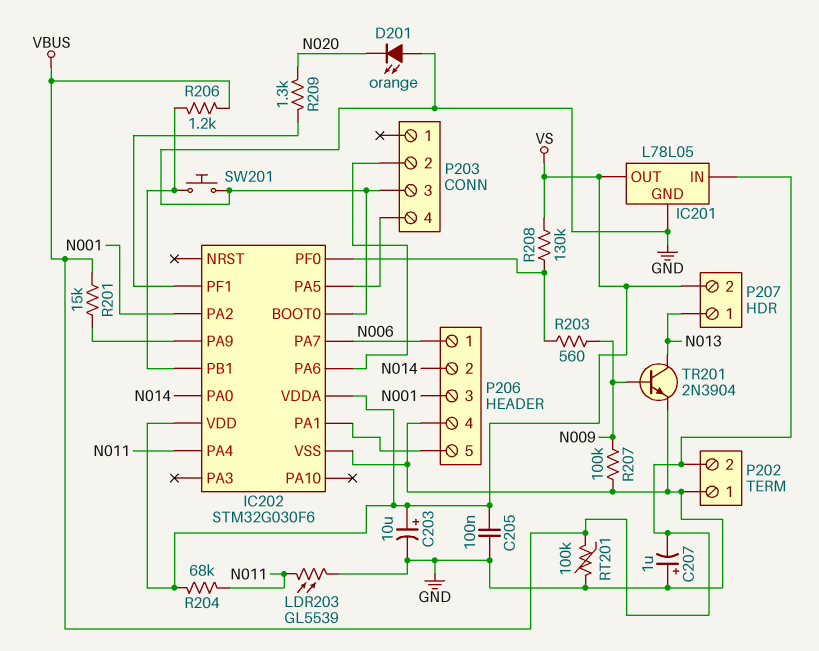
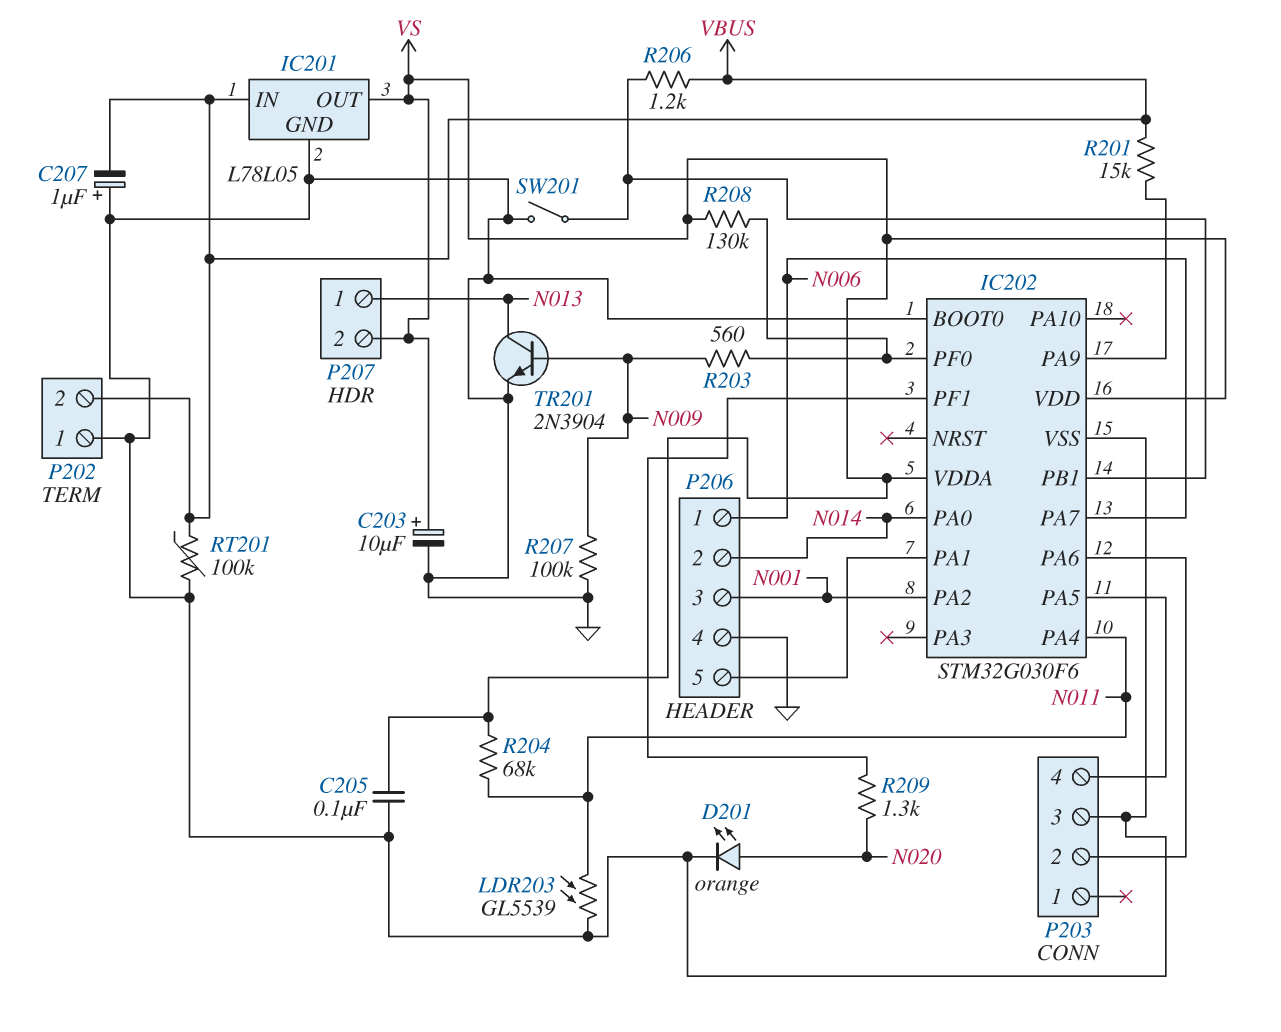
D201: LED orange (A GND, K N020) -> LED orange (A N020, K GND)
SW201: button (GND, IC202/PB1) -> switch (GND, IC202/PB1)

